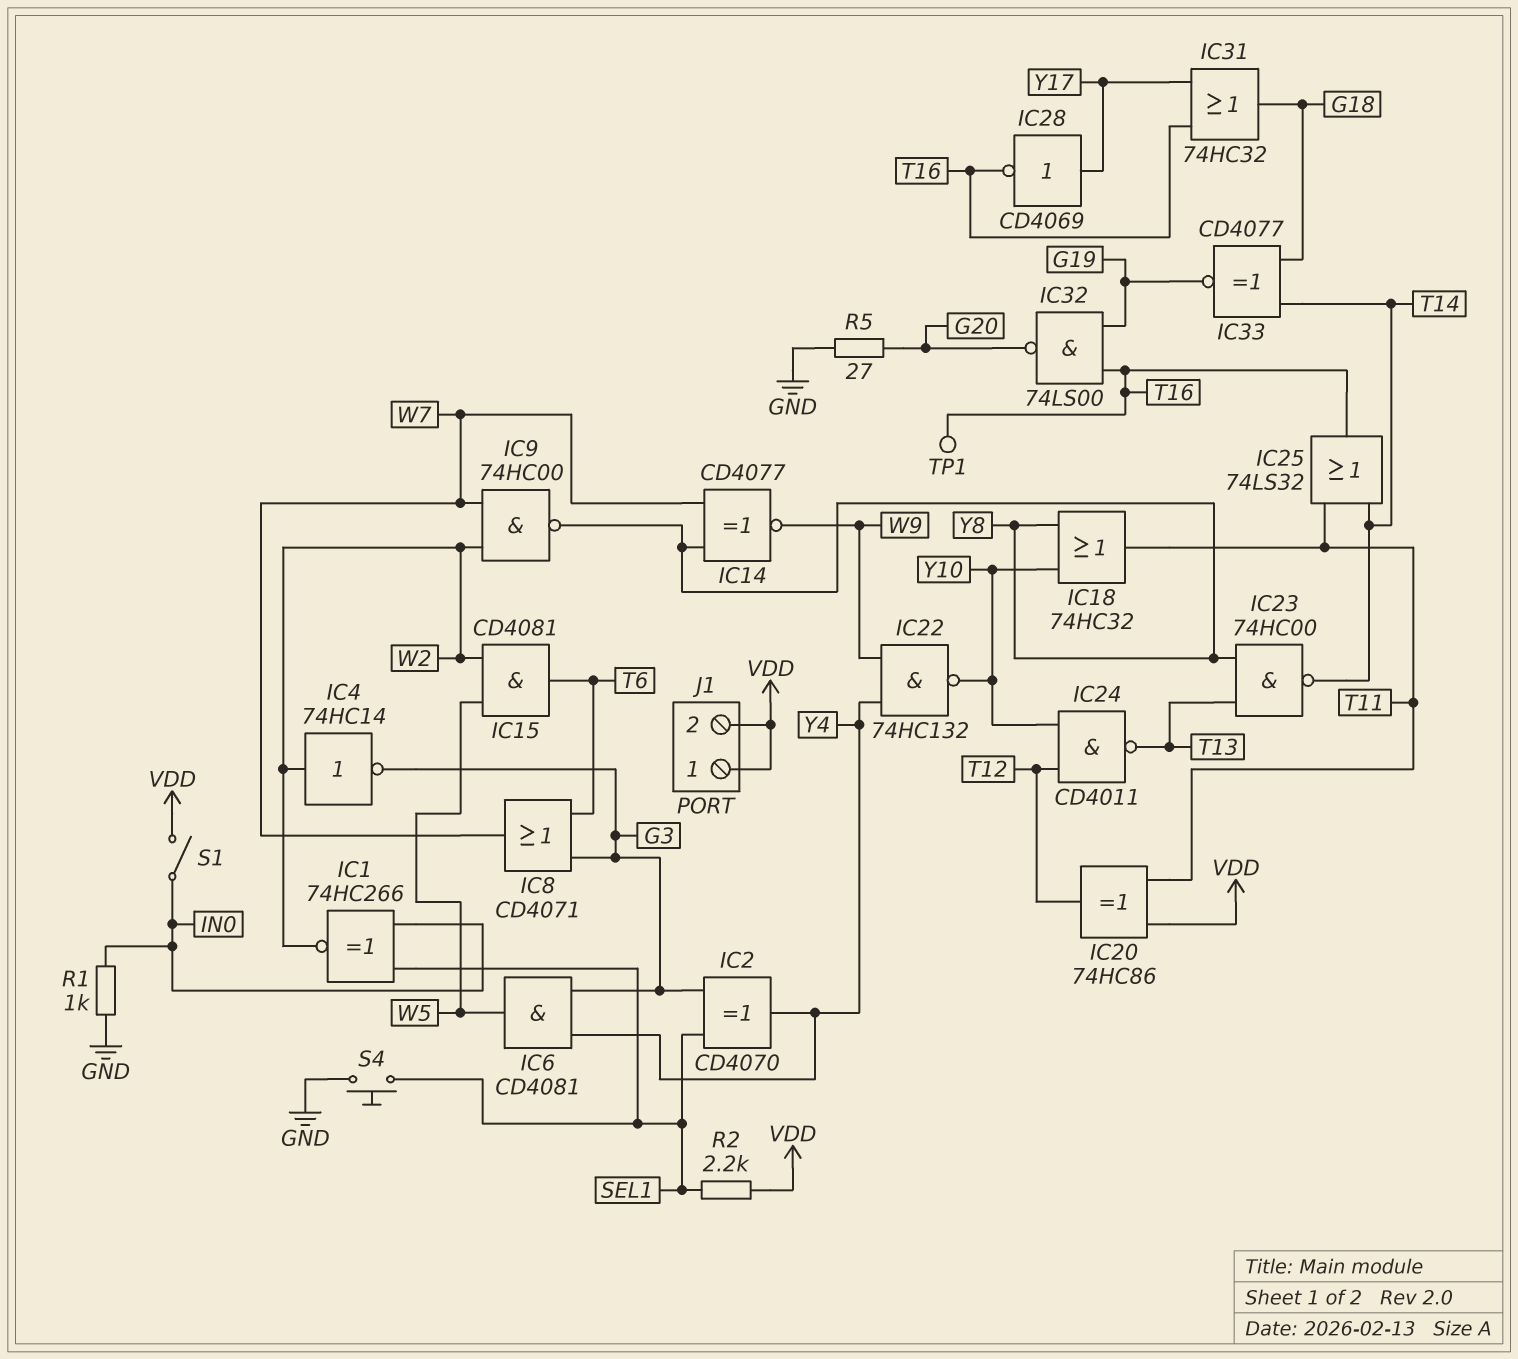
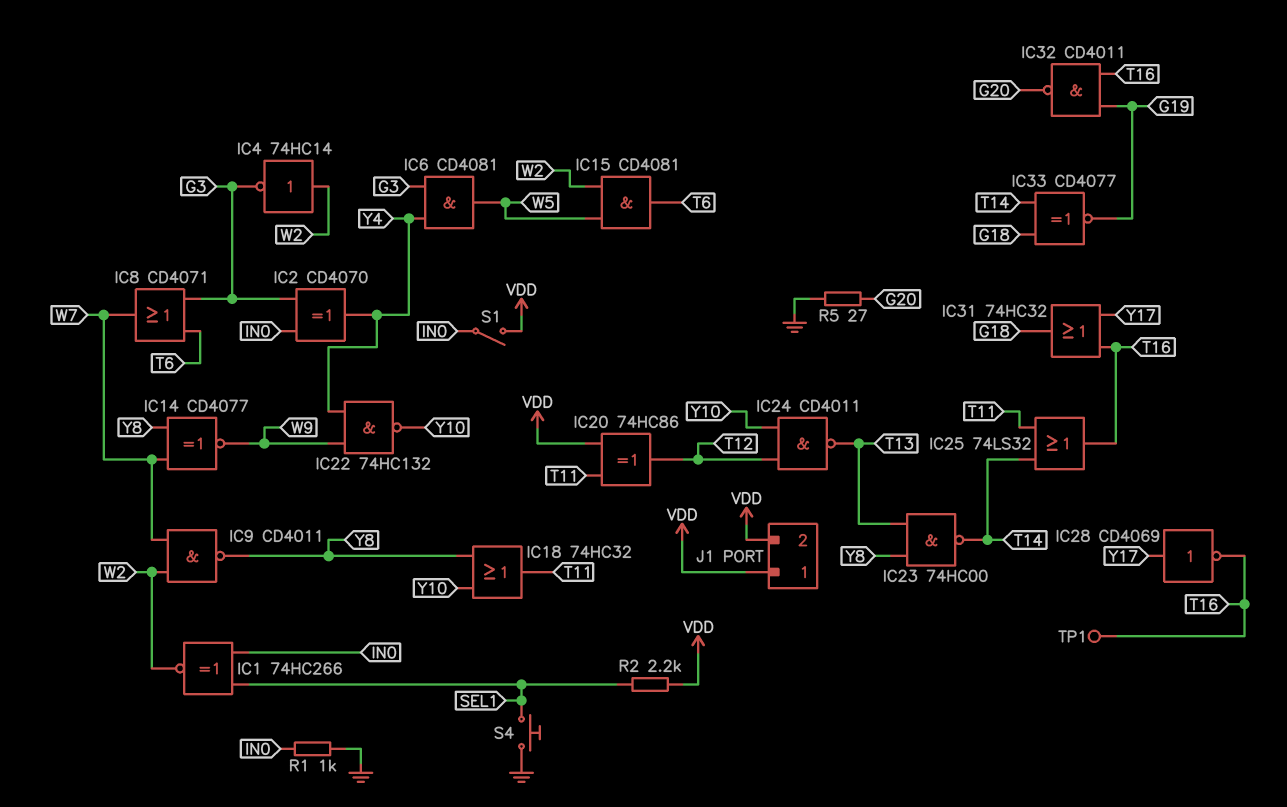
IC2: XOR CD4070 (in G3, in SEL1, out Y4) -> XOR CD4070 (in G3, in IN0, out Y4)
IC9: NAND 74HC00 (in W2, in W7, out Y8) -> NAND CD4011 (in W2, in W7, out Y8)
IC32: NAND 74LS00 (in G19, in T16, out G20) -> NAND CD4011 (in G19, in T16, out G20)

